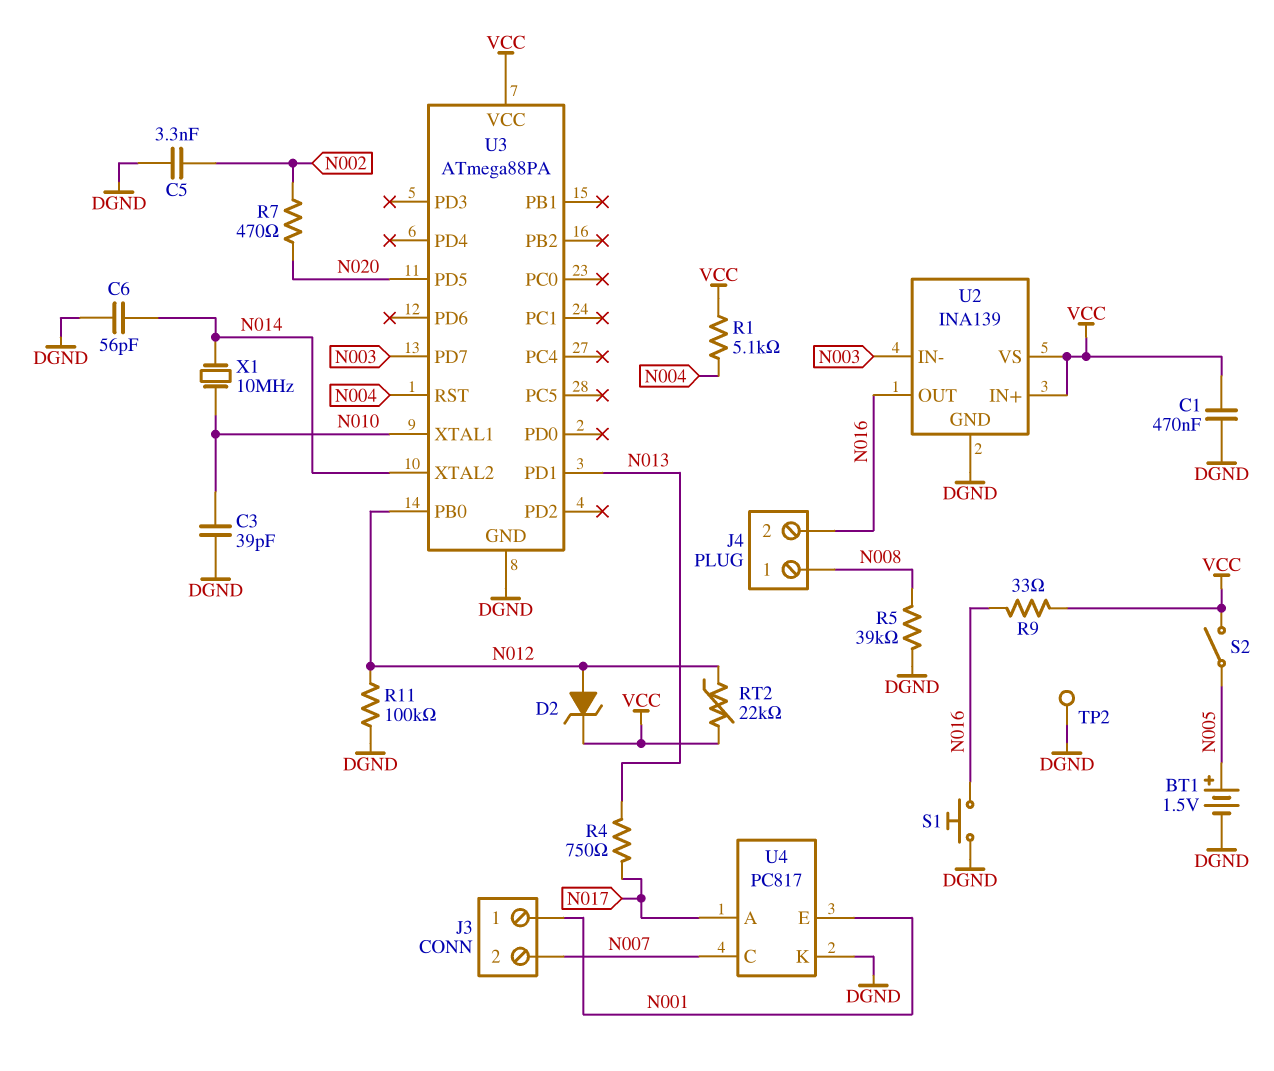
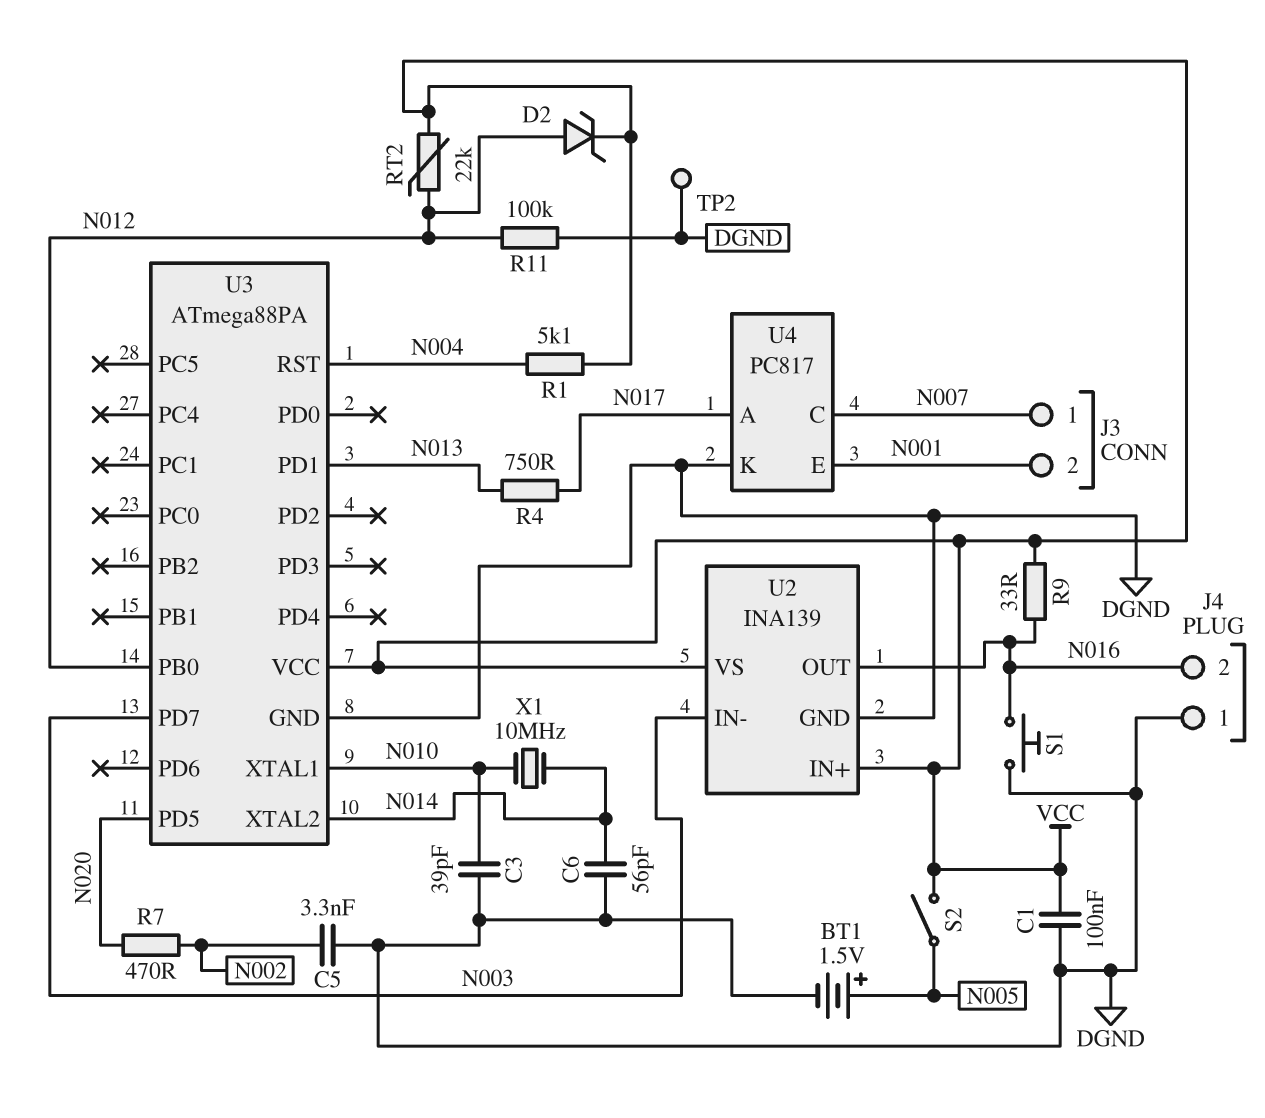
C1: 470nF (DGND, VCC) -> 100nF (DGND, VCC)
J3 pin 1: N001 -> N007
J3 pin 2: N007 -> N001
J4 pin 1: N008 -> DGND
R5: 39k (DGND, N008) -> none

